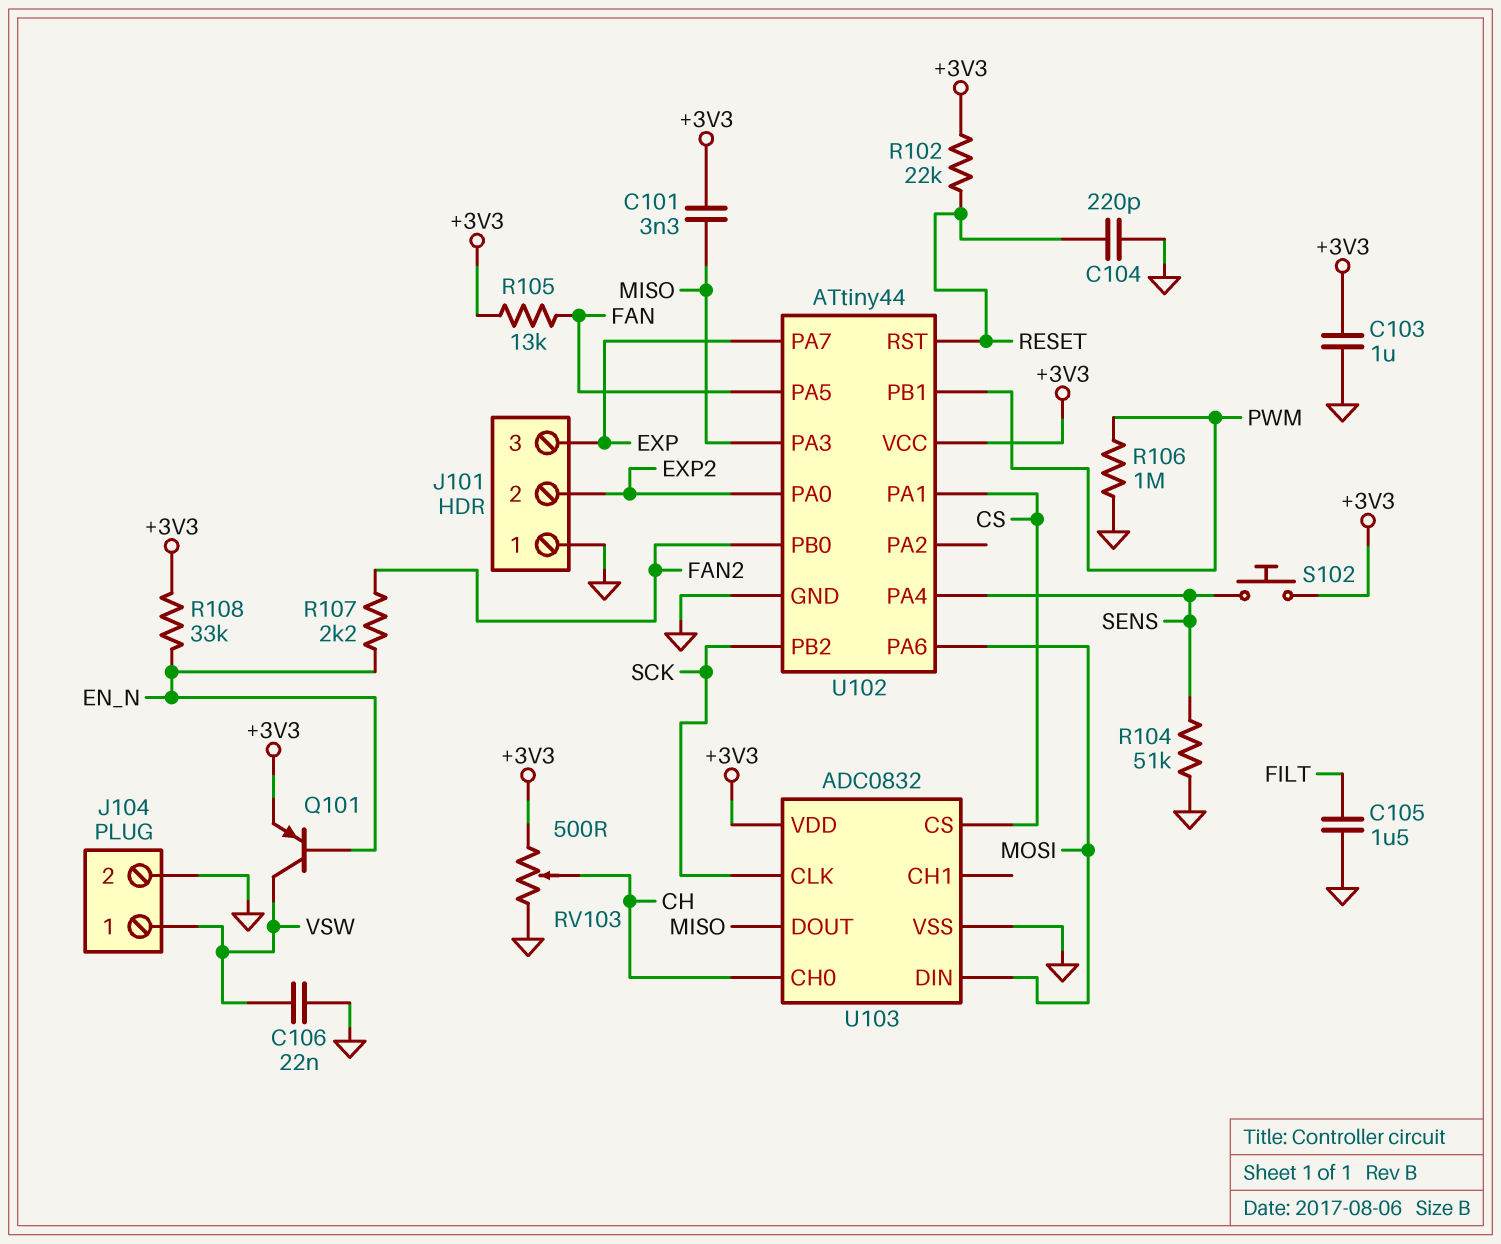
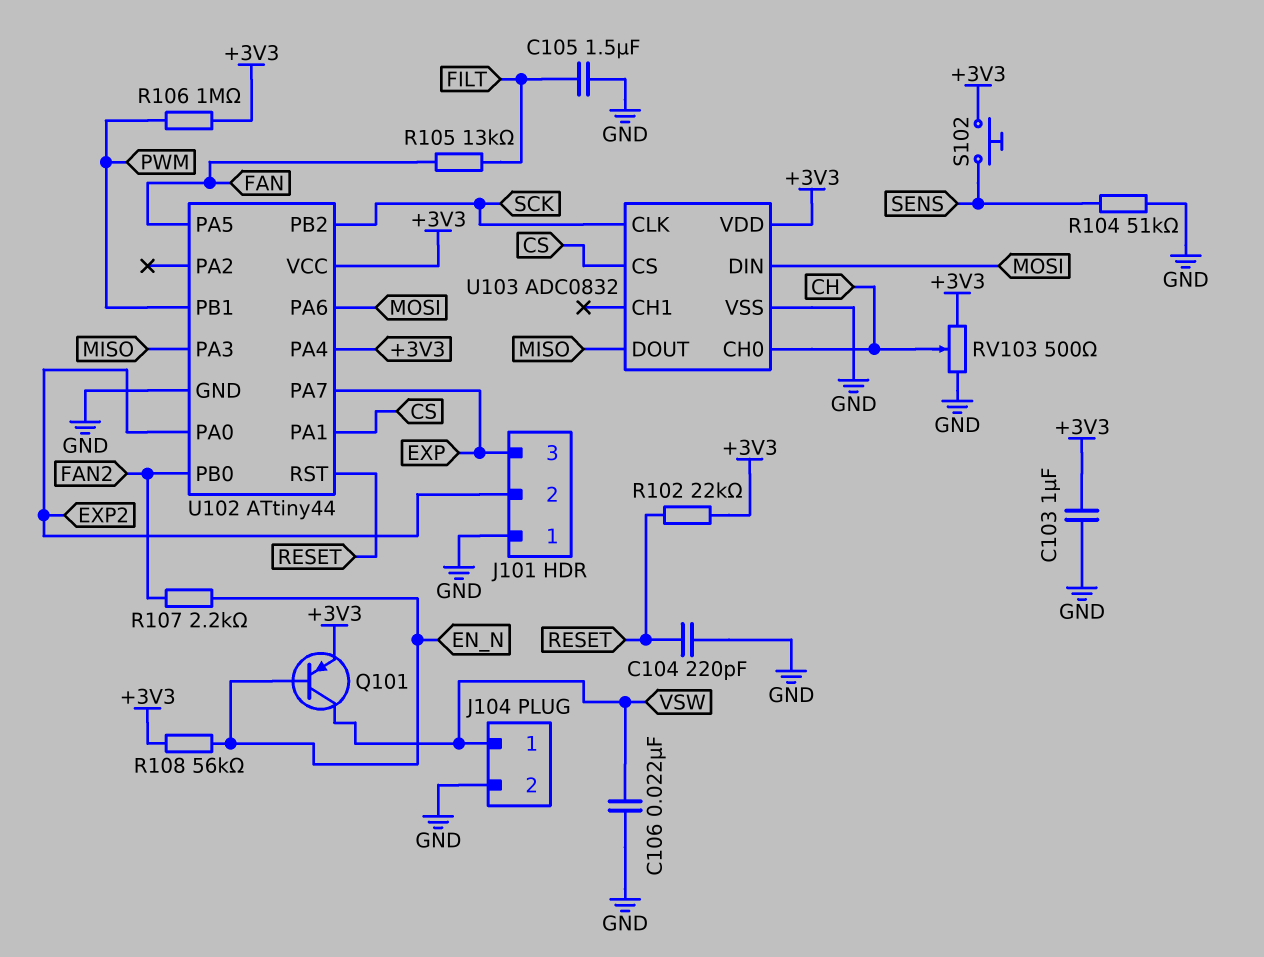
C101: 3.3nF (+3V3, MISO) -> none
R105: 13k (+3V3, FAN) -> 13k (FAN, FILT)
R106: 1M (GND, PWM) -> 1M (+3V3, PWM)
R108: 33k (+3V3, EN_N) -> 56k (+3V3, EN_N)
U102 pin PA4: SENS -> +3V3

